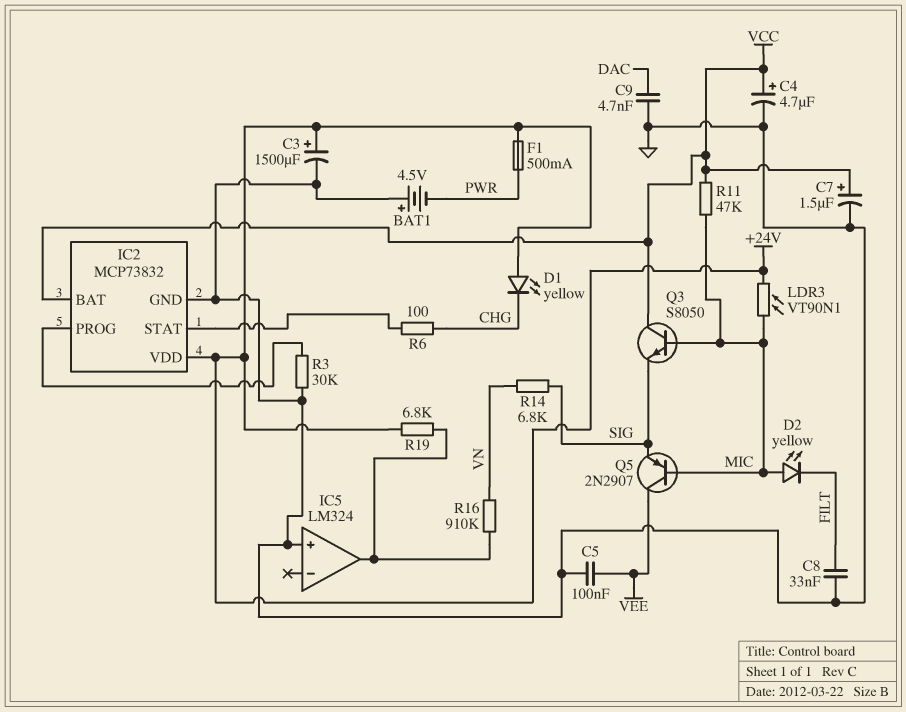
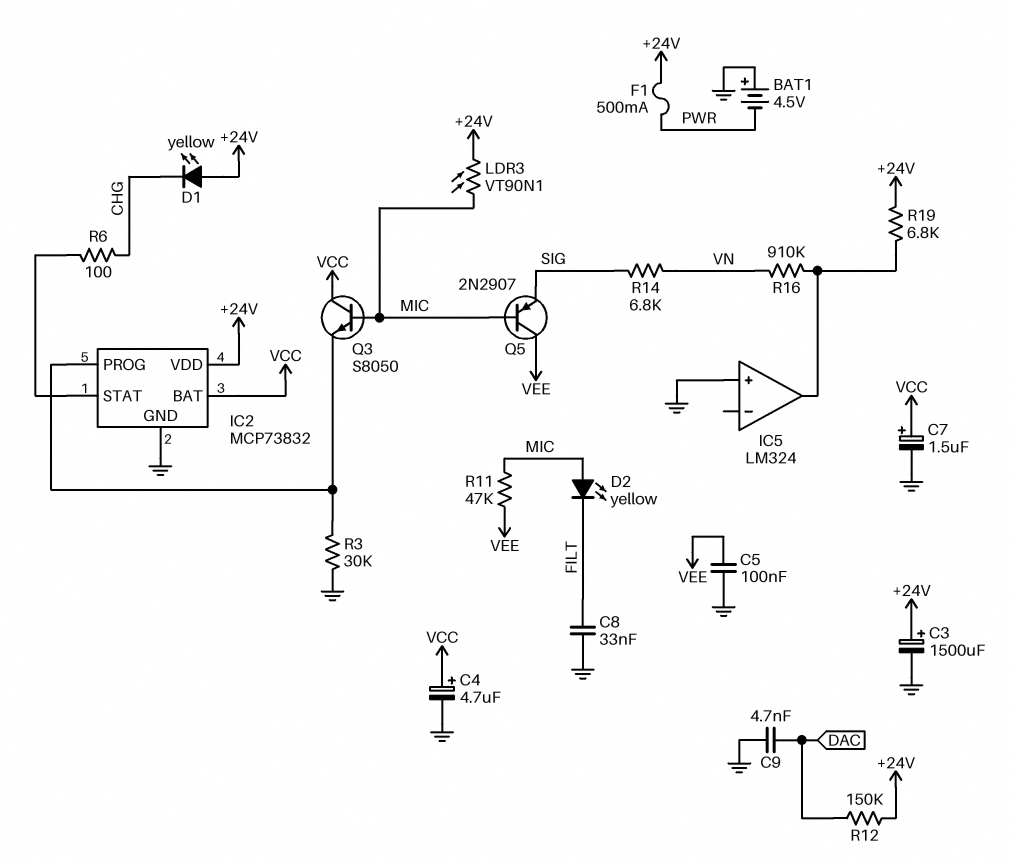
Q3: NPN S8050 (B MIC, C VCC, E SIG) -> NPN S8050 (B MIC, C VCC, E IC2/PROG)
R11: 47k (MIC, VCC) -> 47k (MIC, VEE)
R12: none -> 150k (+24V, DAC)

